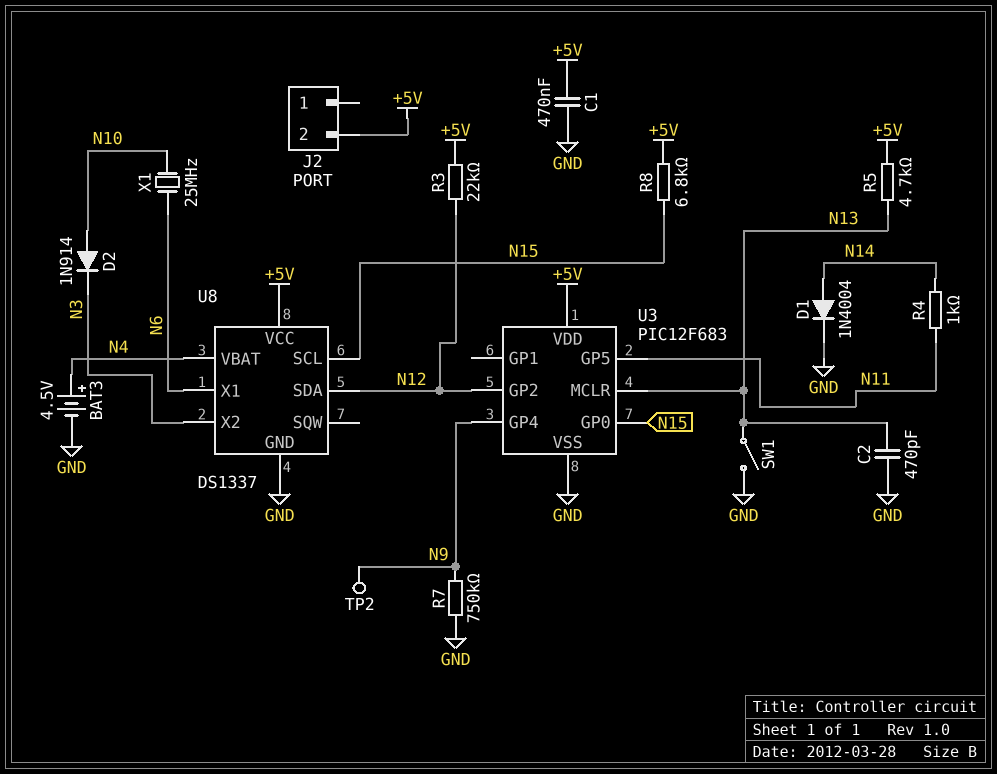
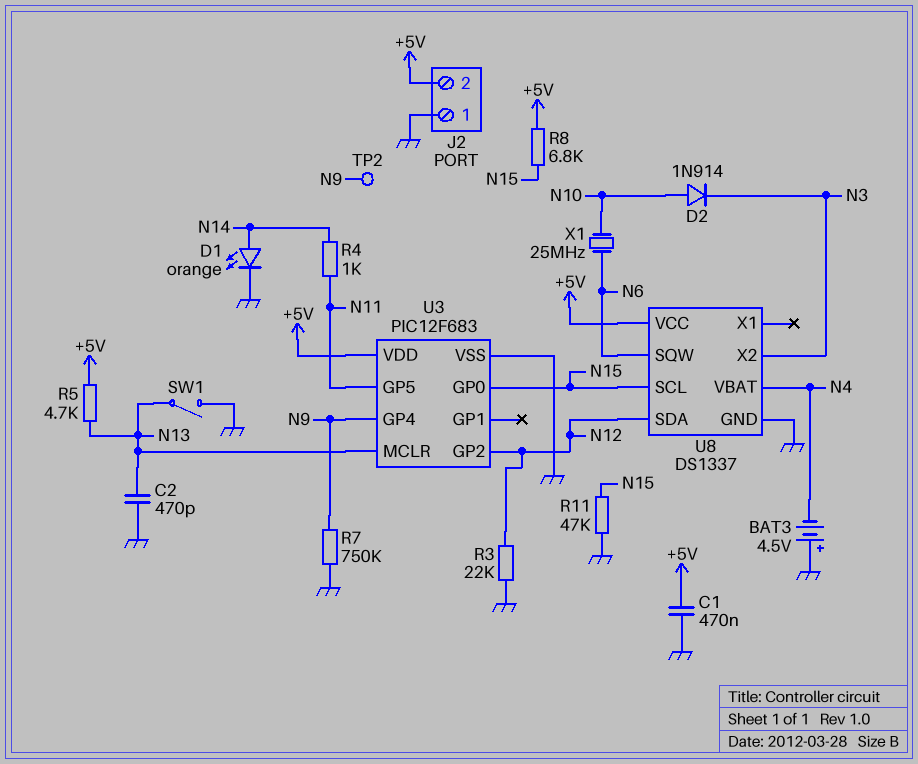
BAT3: 4.5V (plus N4, minus GND) -> 4.5V (plus GND, minus N4)
D1: diode 1N4004 (A N14, K GND) -> LED orange (A N14, K GND)
J2 pin 1: none -> GND
R3: 22k (+5V, N12) -> 22k (GND, N12)
R11: none -> 47k (GND, N15)
U8 pin SQW: none -> N6
U8 pin X1: N6 -> none

